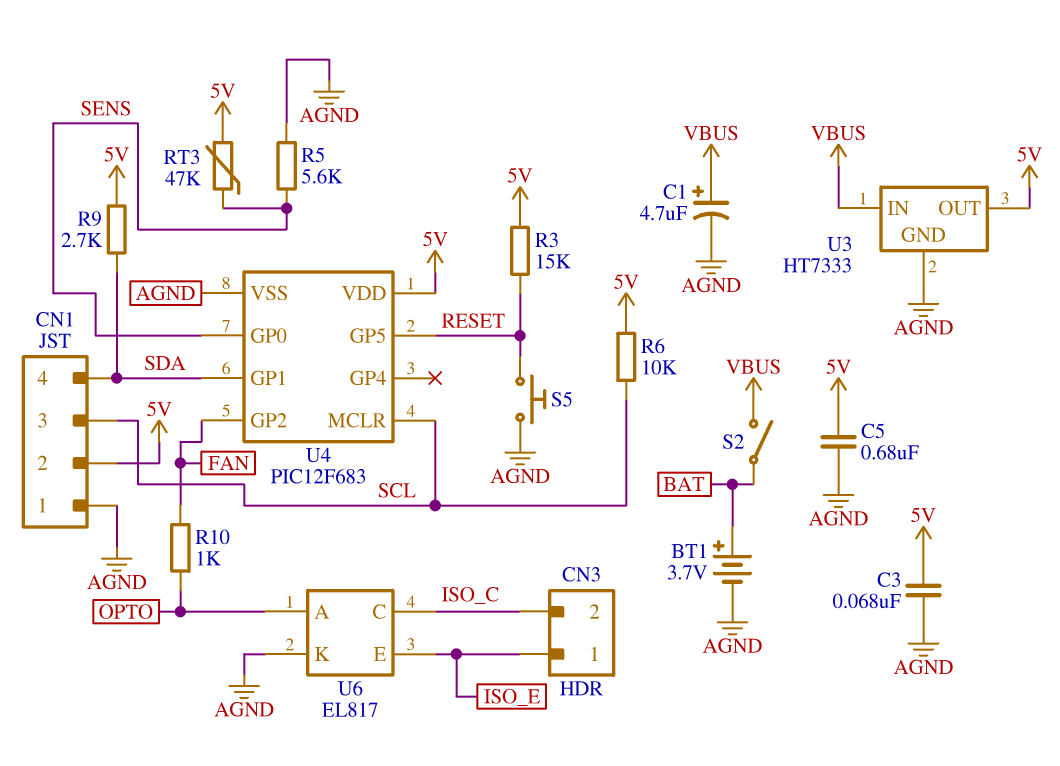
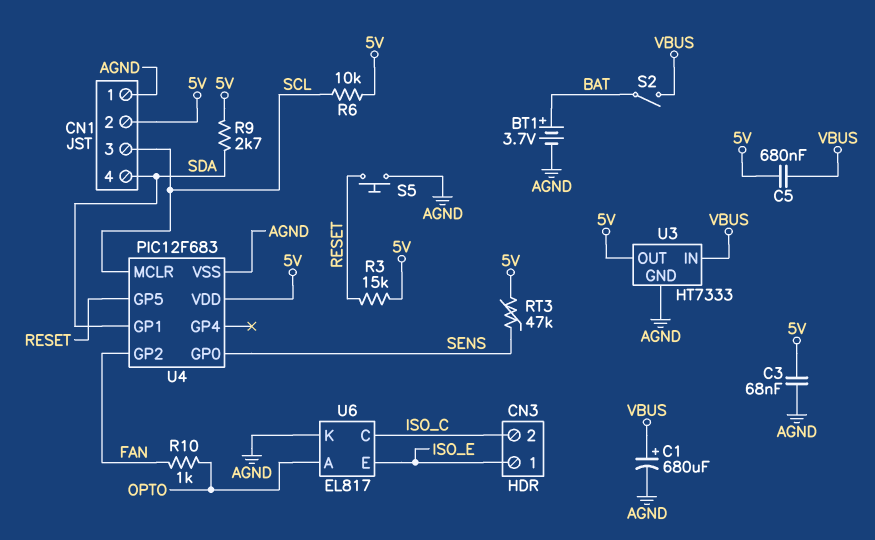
C1: 4.7uF (plus VBUS, minus AGND) -> 680uF (plus VBUS, minus AGND)
C5: 680nF (5V, AGND) -> 680nF (5V, VBUS)
R5: 5.6k (AGND, SENS) -> none

